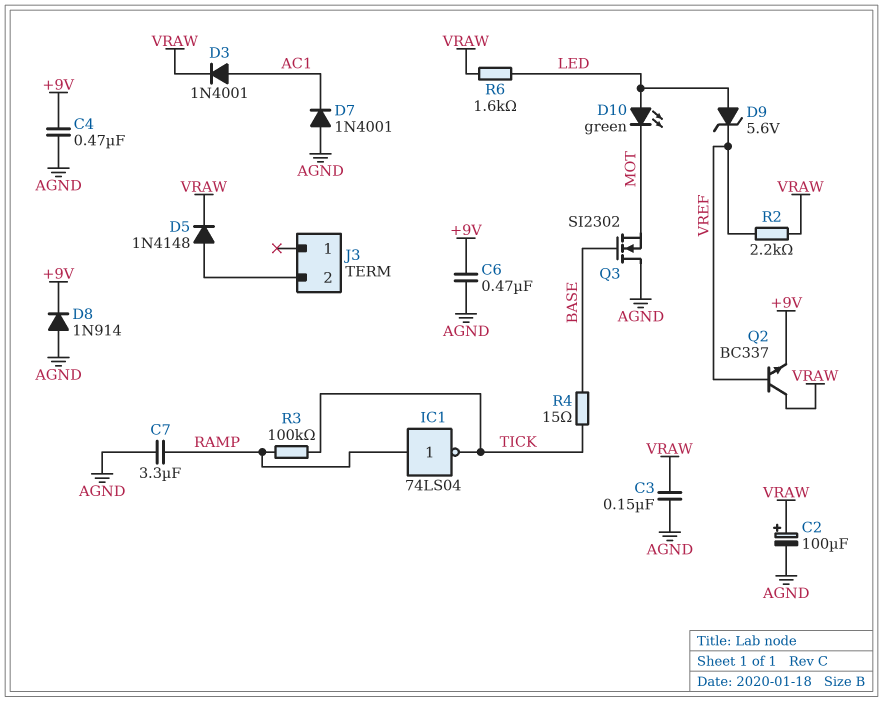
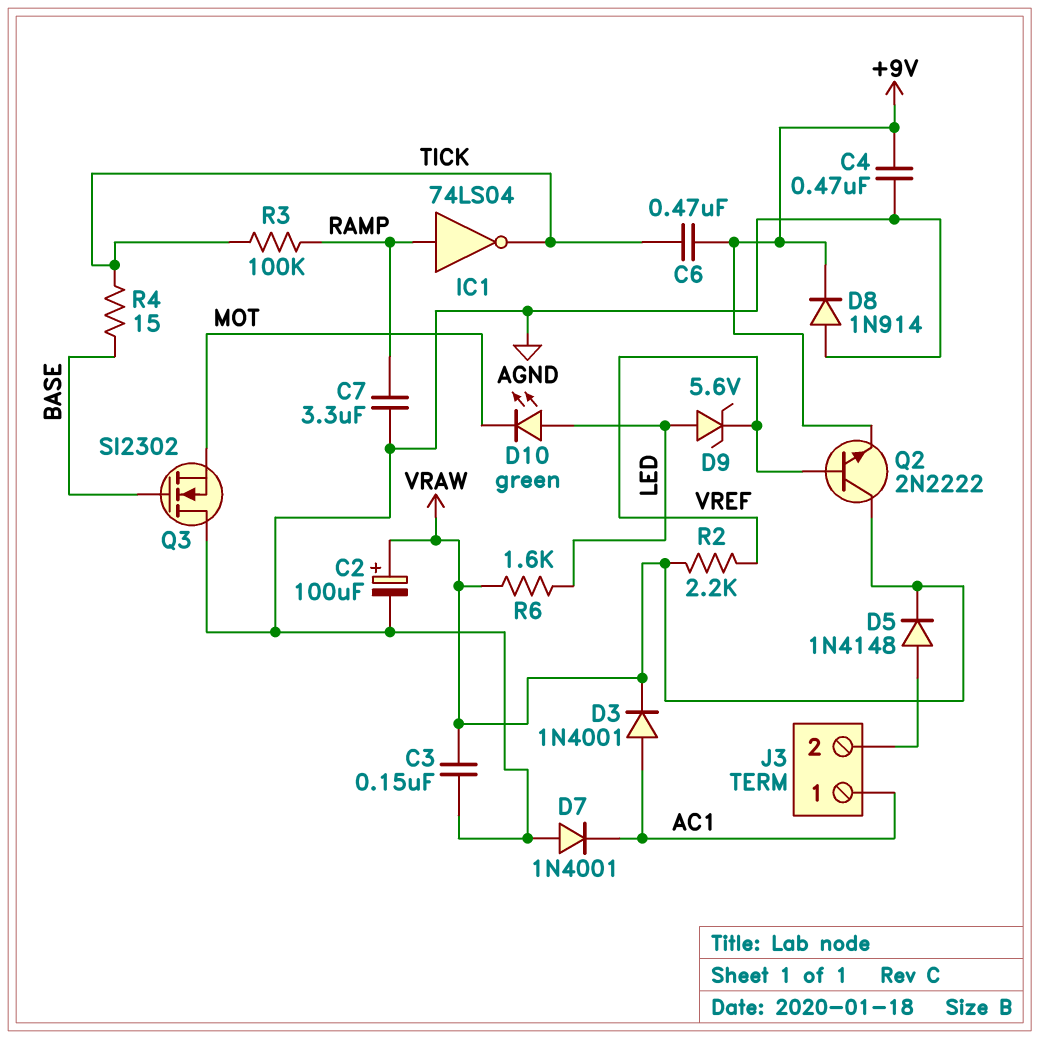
C6: 470nF (+9V, AGND) -> 470nF (+9V, TICK)
J3 pin 1: none -> AC1
Q2: NPN BC337 (B VREF, C VRAW, E +9V) -> NPN 2N2222 (B VREF, C VRAW, E +9V)

